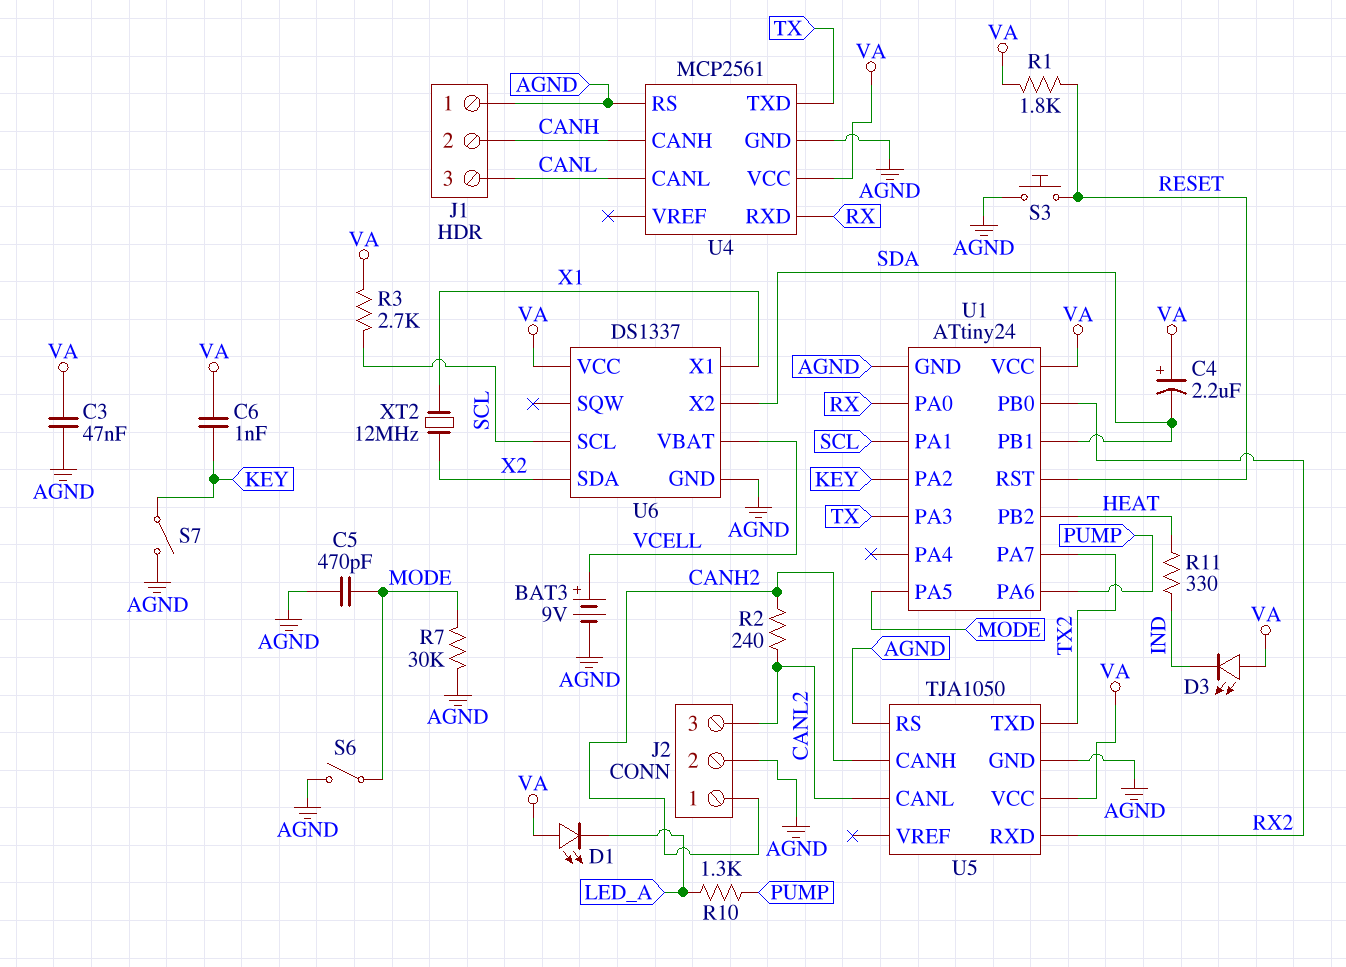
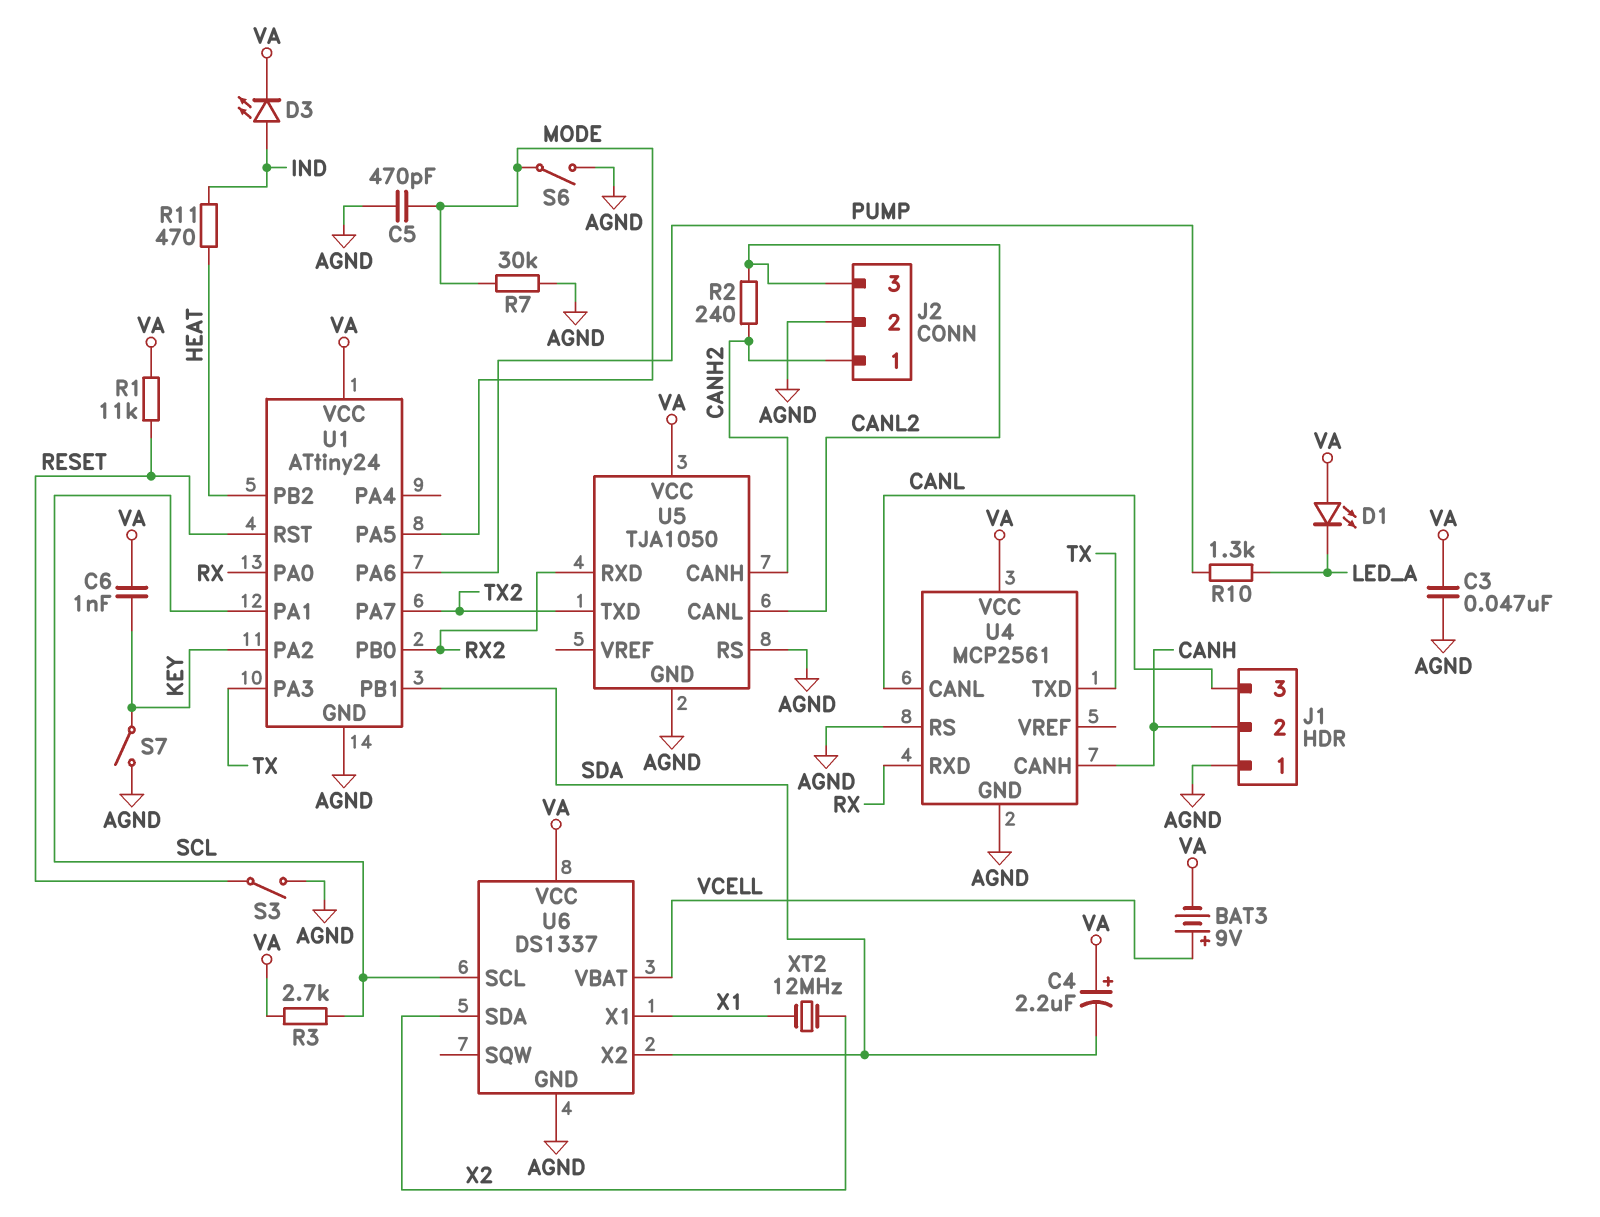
BAT3: 9V (plus VCELL, minus AGND) -> 9V (plus VCELL, minus VA)
D3: LED (A VA, K IND) -> LED (A IND, K VA)
R1: 1.8k (RESET, VA) -> 11k (RESET, VA)
R11: 330 (HEAT, IND) -> 470 (HEAT, IND)
S3: button (AGND, RESET) -> switch (AGND, RESET)

